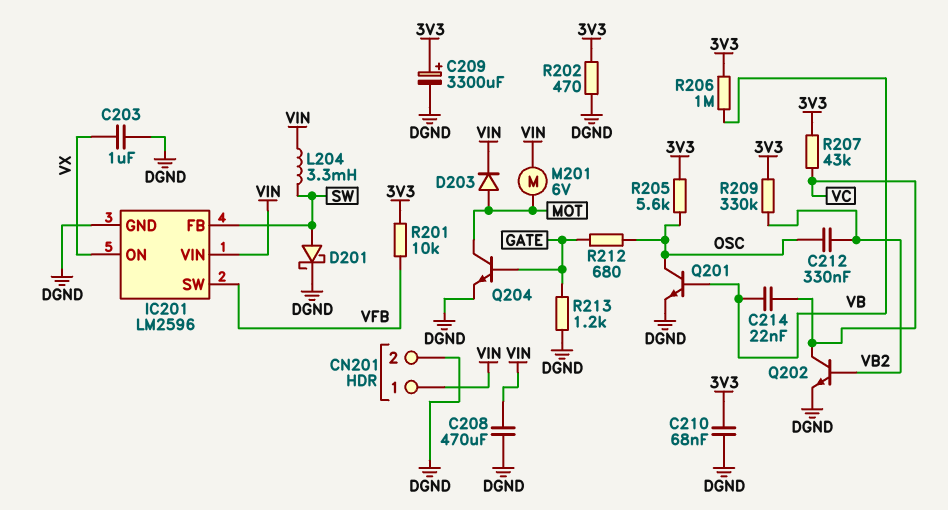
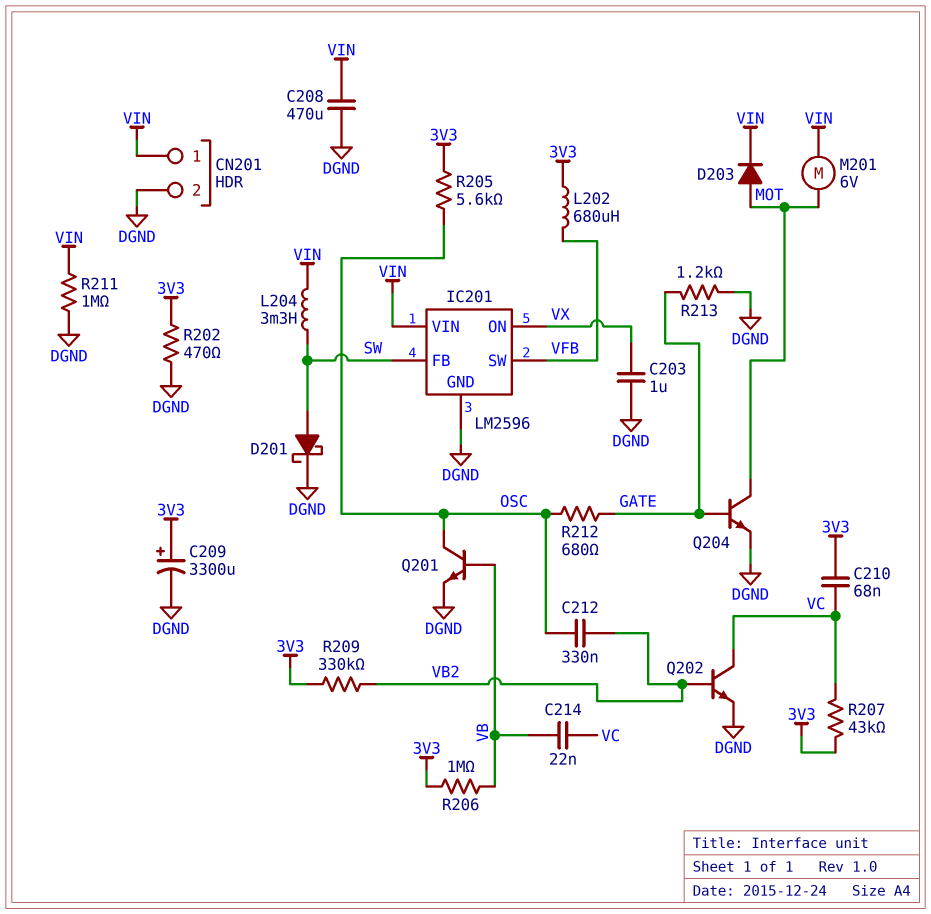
C210: 68nF (3V3, DGND) -> 68nF (3V3, VC)
L202: none -> 680uH (3V3, VFB)
R201: 10k (3V3, VFB) -> none
R211: none -> 1M (DGND, VIN)

